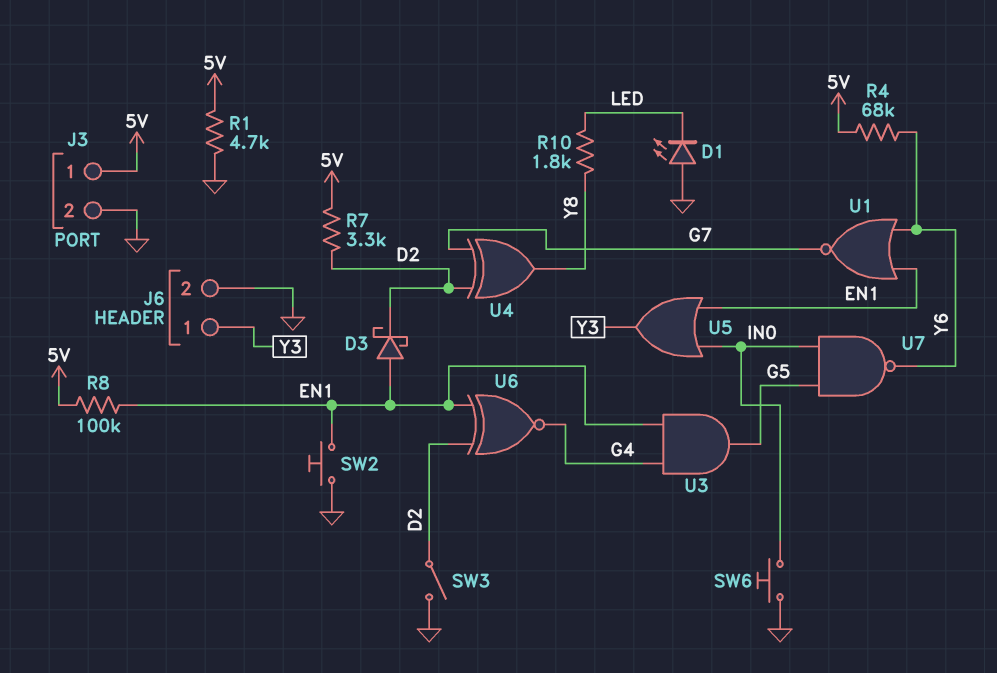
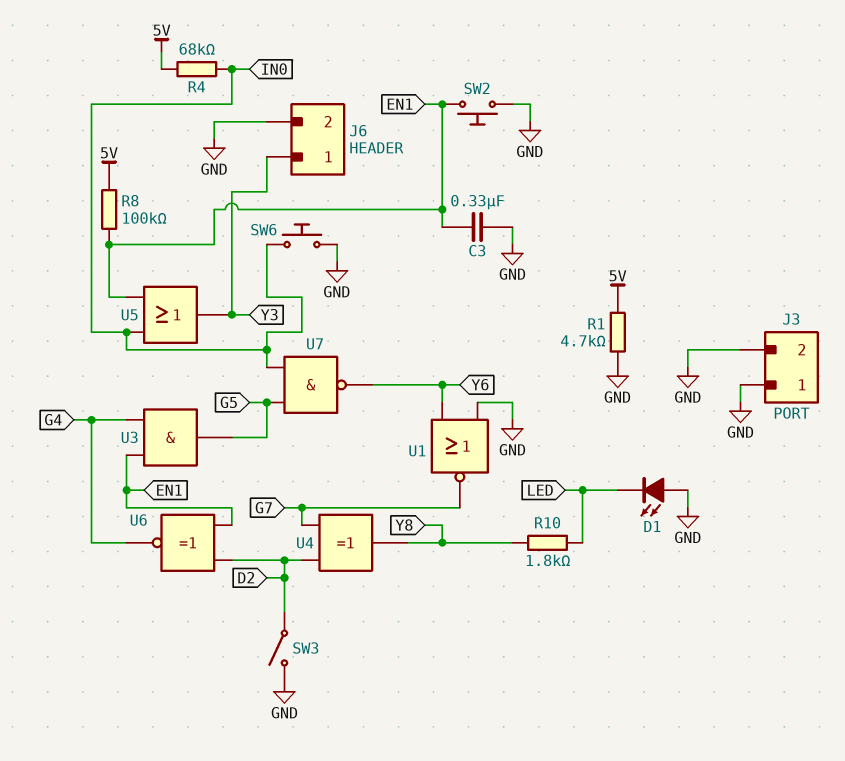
C3: none -> 330nF (EN1, GND)
D3: schottky (A EN1, K D2) -> none
J3 pin 1: 5V -> GND
R4: 68k (5V, Y6) -> 68k (5V, IN0)
R7: 3.3k (5V, D2) -> none
U1: NOR (in EN1, in Y6, out G7) -> NOR (in GND, in Y6, out G7)

